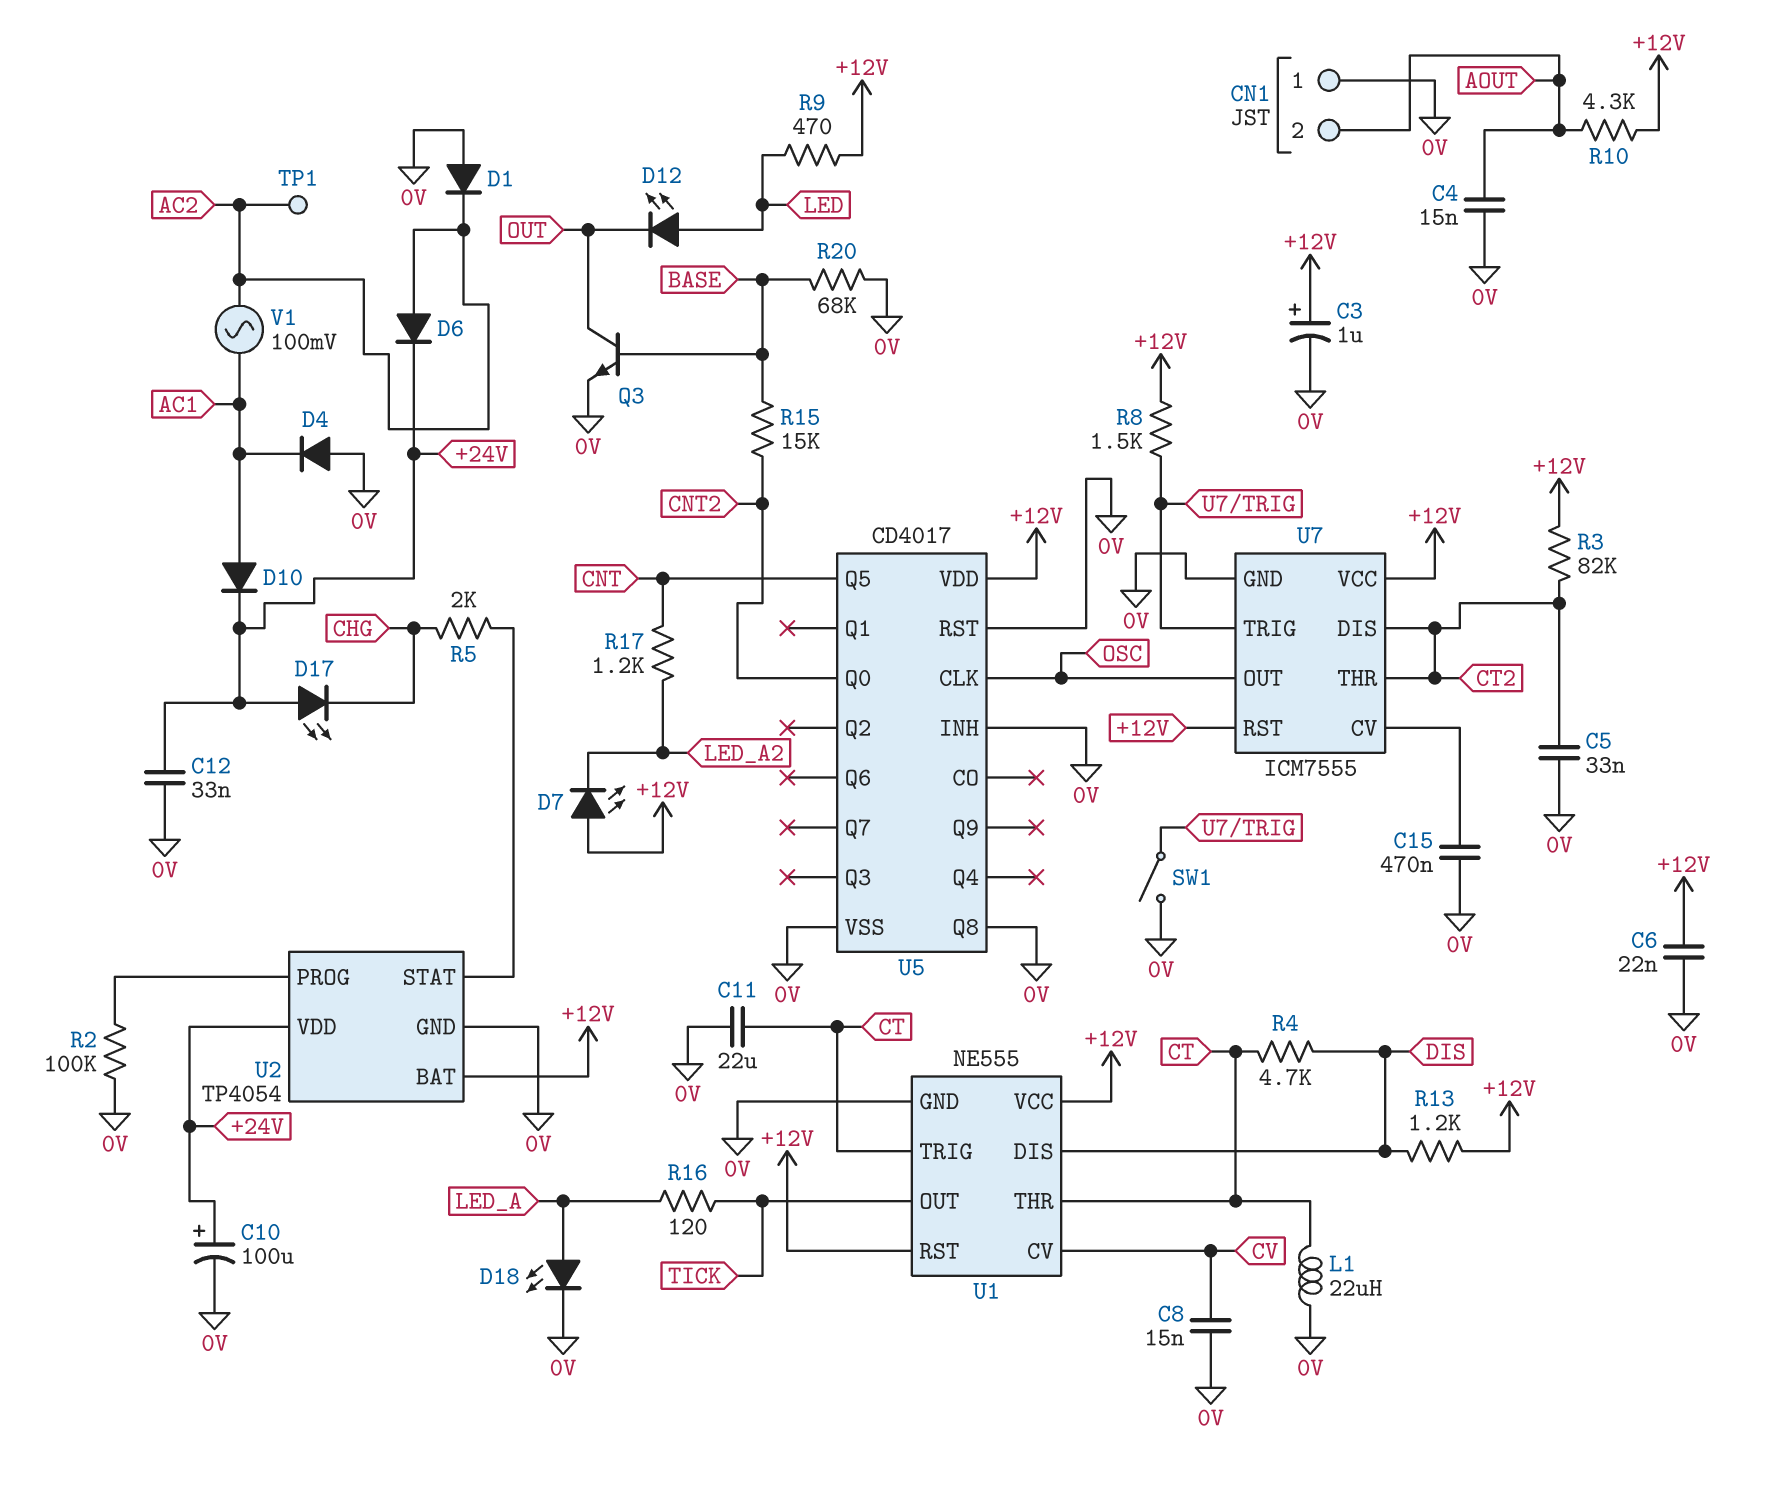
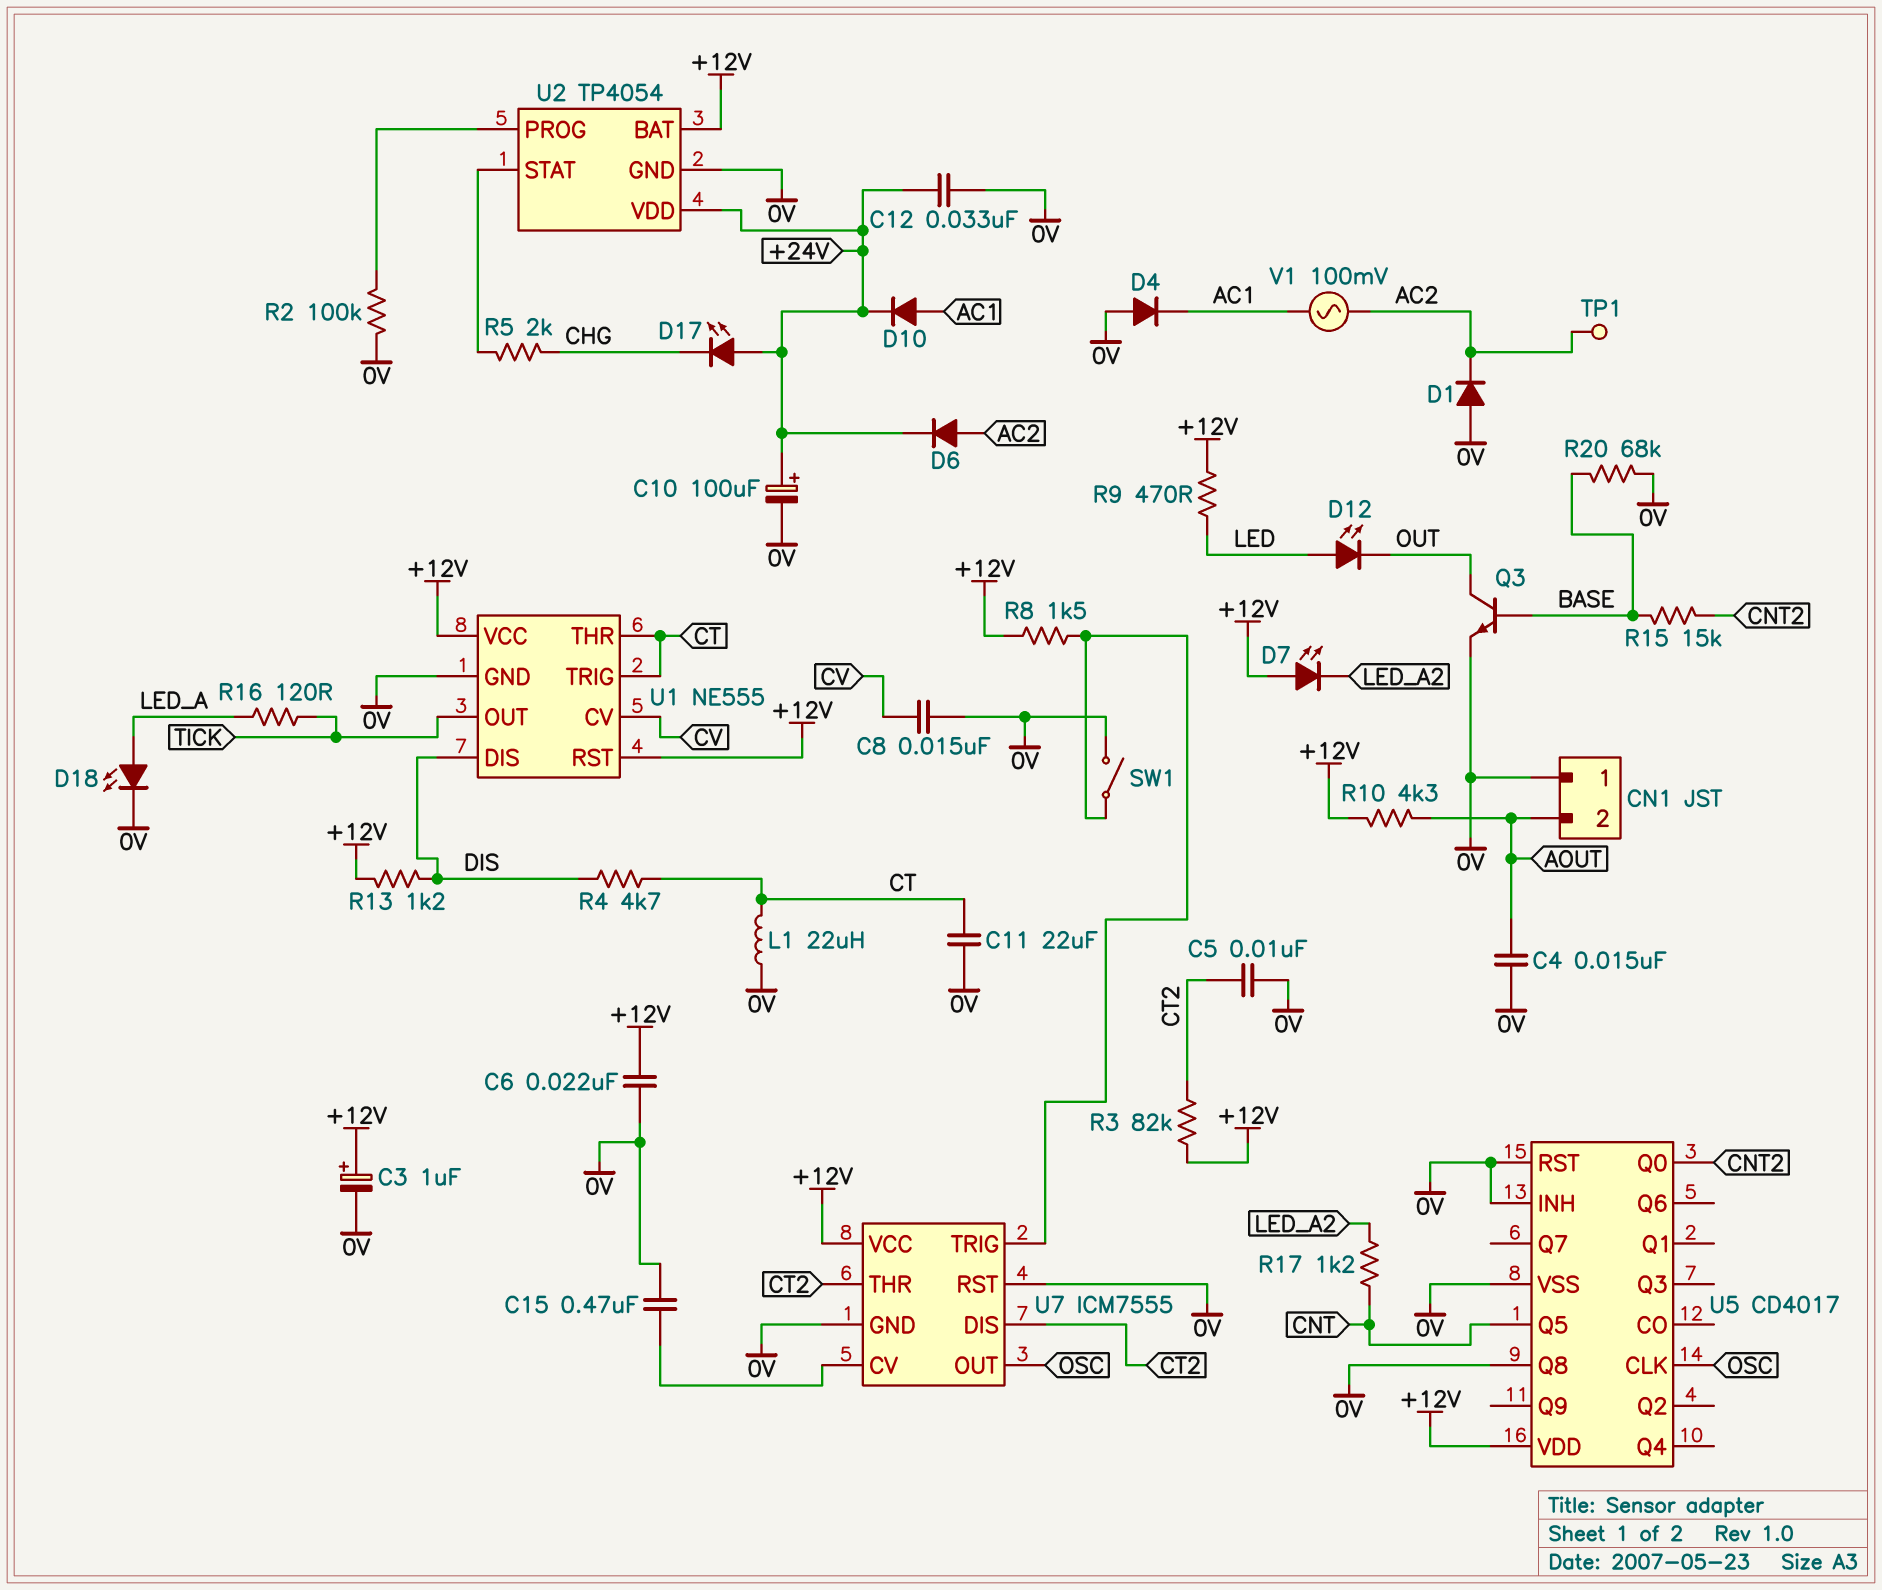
C5: 33nF (0V, CT2) -> 10nF (0V, CT2)
U7 pin RST: +12V -> 0V

